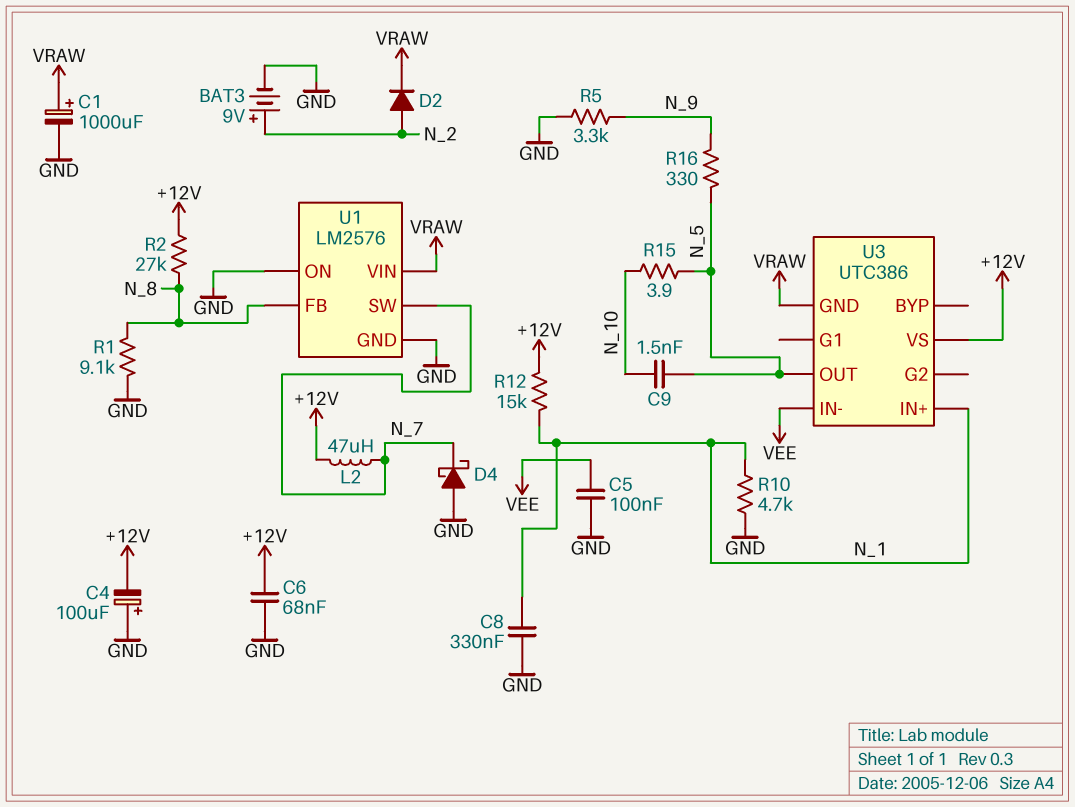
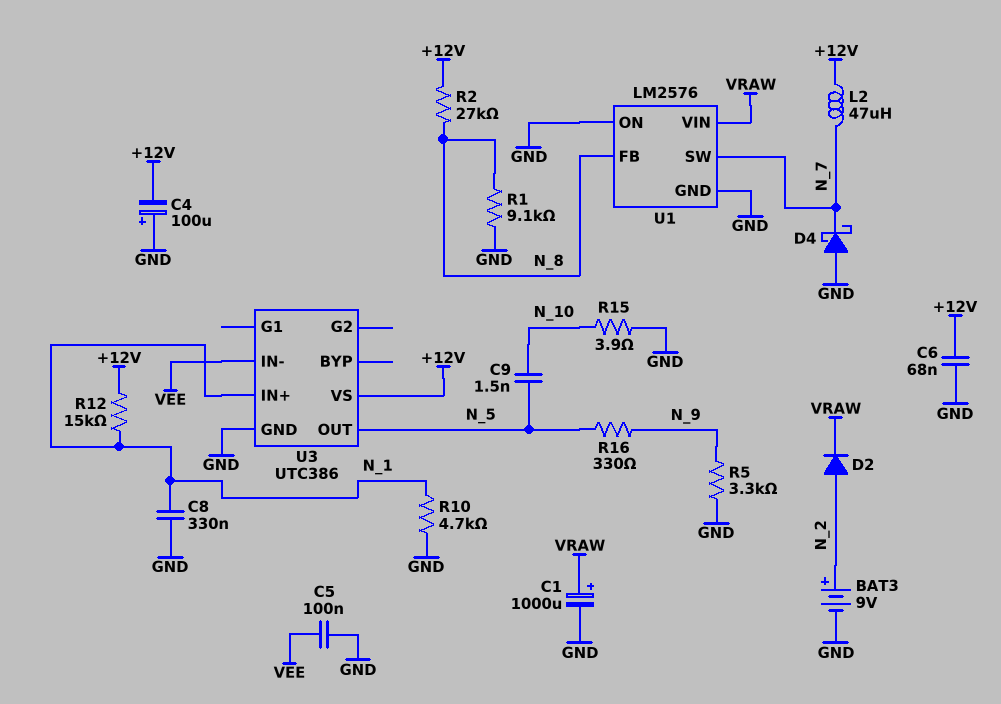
R15: 3.9 (N_5, N_10) -> 3.9 (GND, N_10)
U3 pin GND: VRAW -> GND

